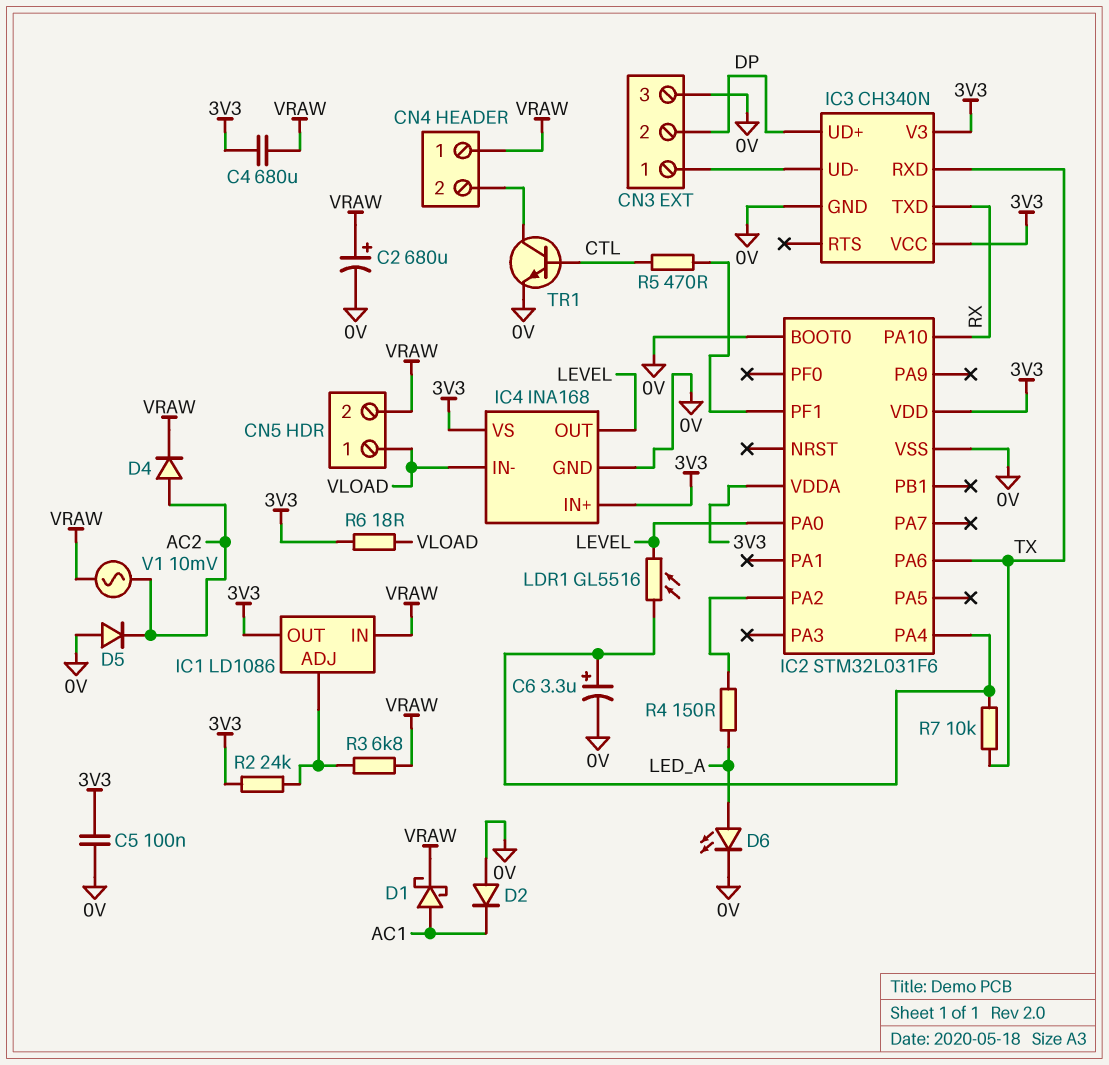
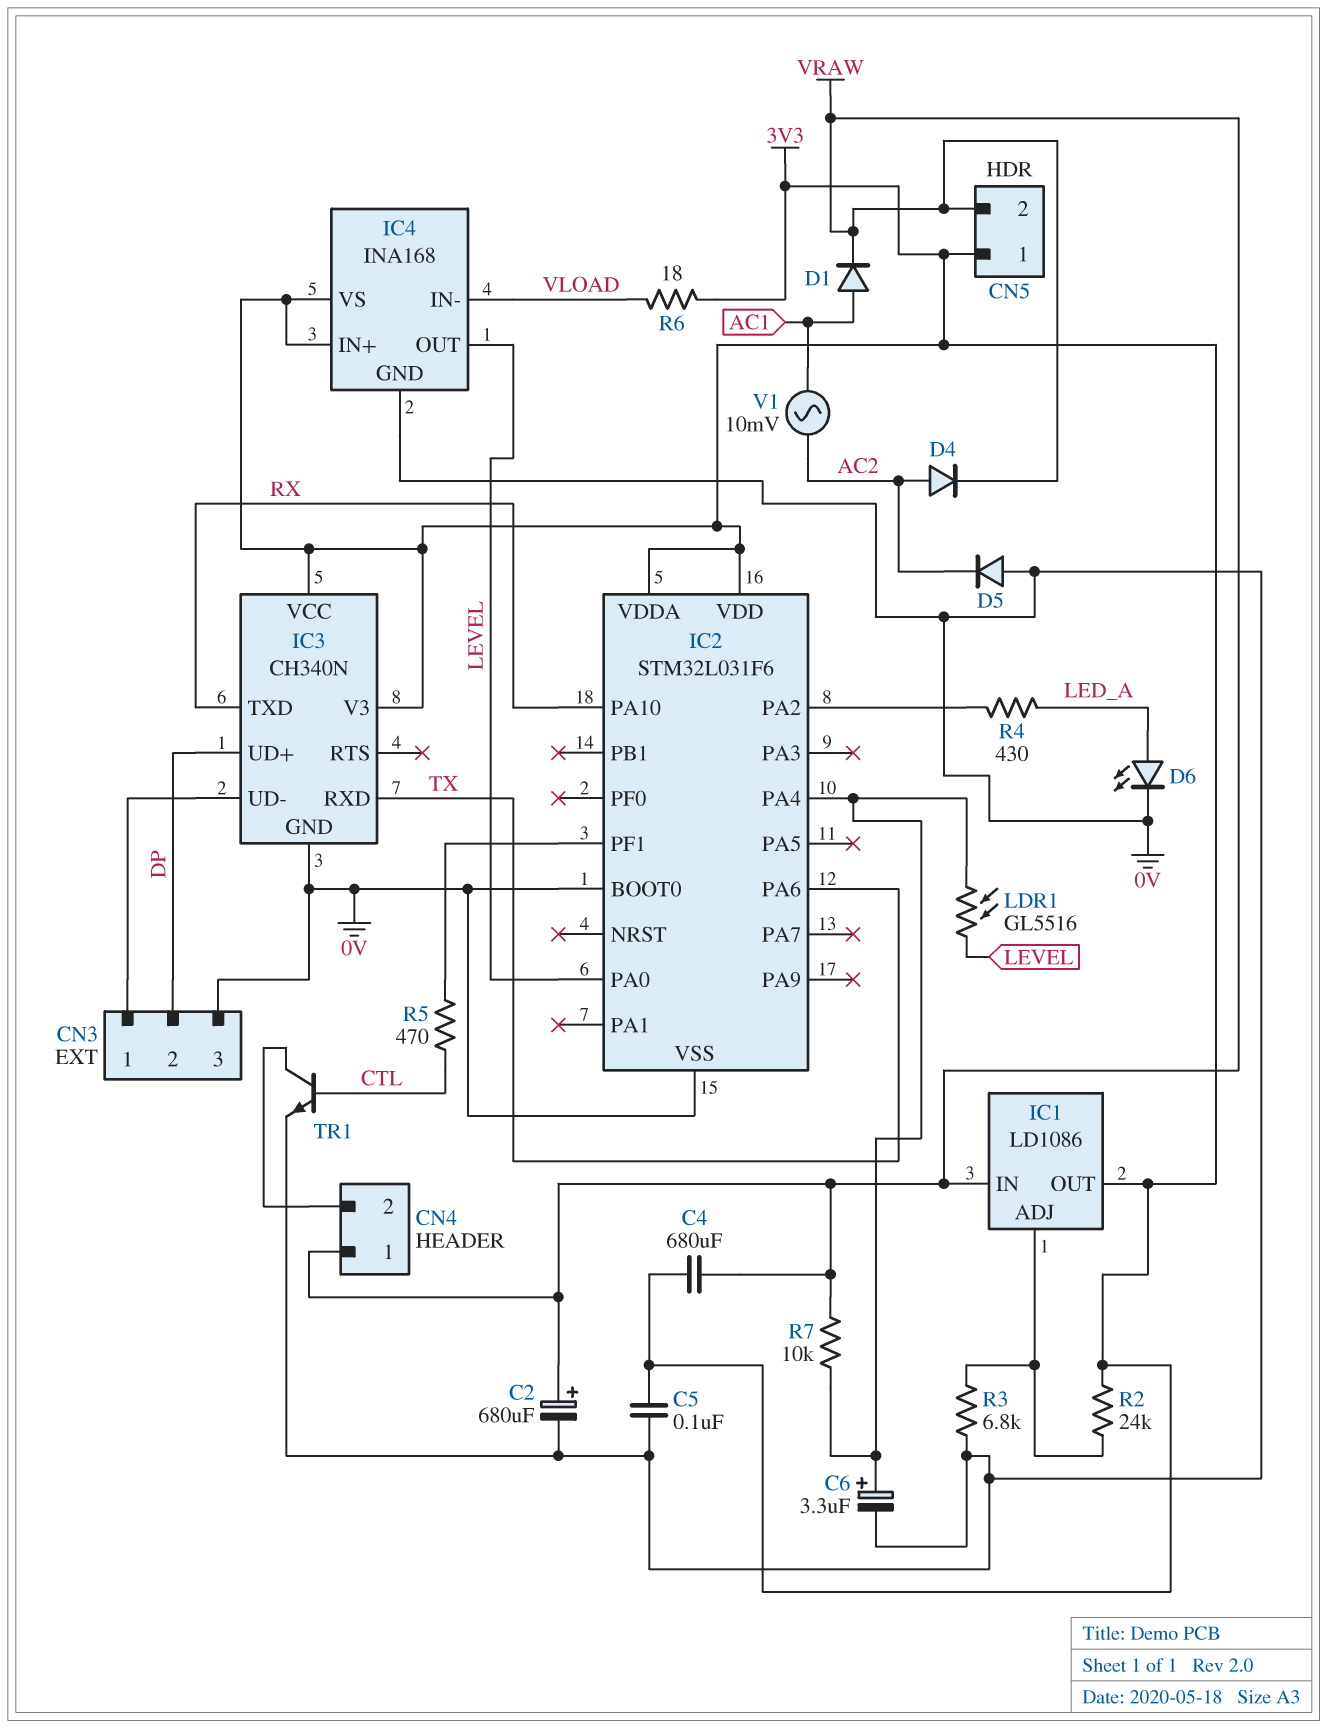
CN5 pin 1: VLOAD -> 3V3
D1: schottky (A AC1, K VRAW) -> diode (A AC1, K VRAW)
D2: diode (A 0V, K AC1) -> none
R3: 6.8k (IC1/ADJ, VRAW) -> 6.8k (0V, IC1/ADJ)
R4: 150 (IC2/PA2, LED_A) -> 430 (IC2/PA2, LED_A)
R7: 10k (IC2/PA4, TX) -> 10k (IC2/PA4, VRAW)
V1: AC 10mV (AC2, VRAW) -> AC 10mV (AC1, AC2)

